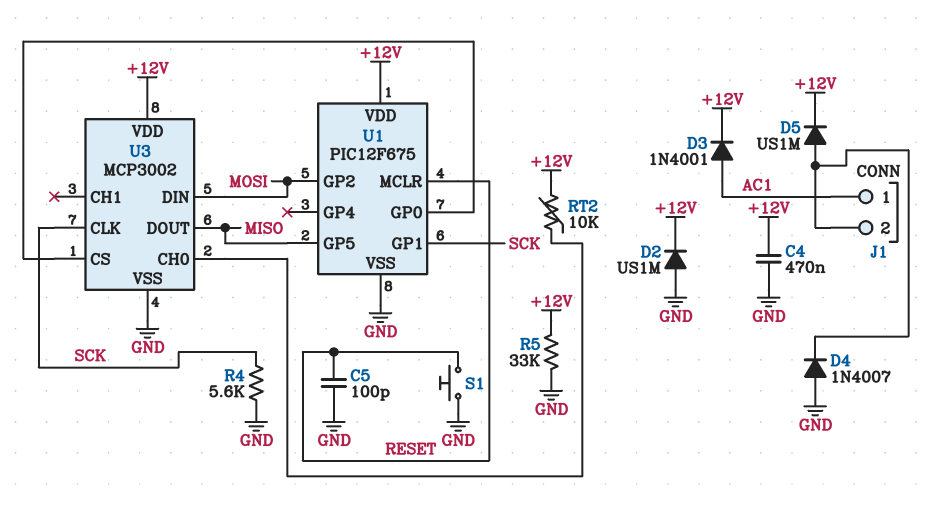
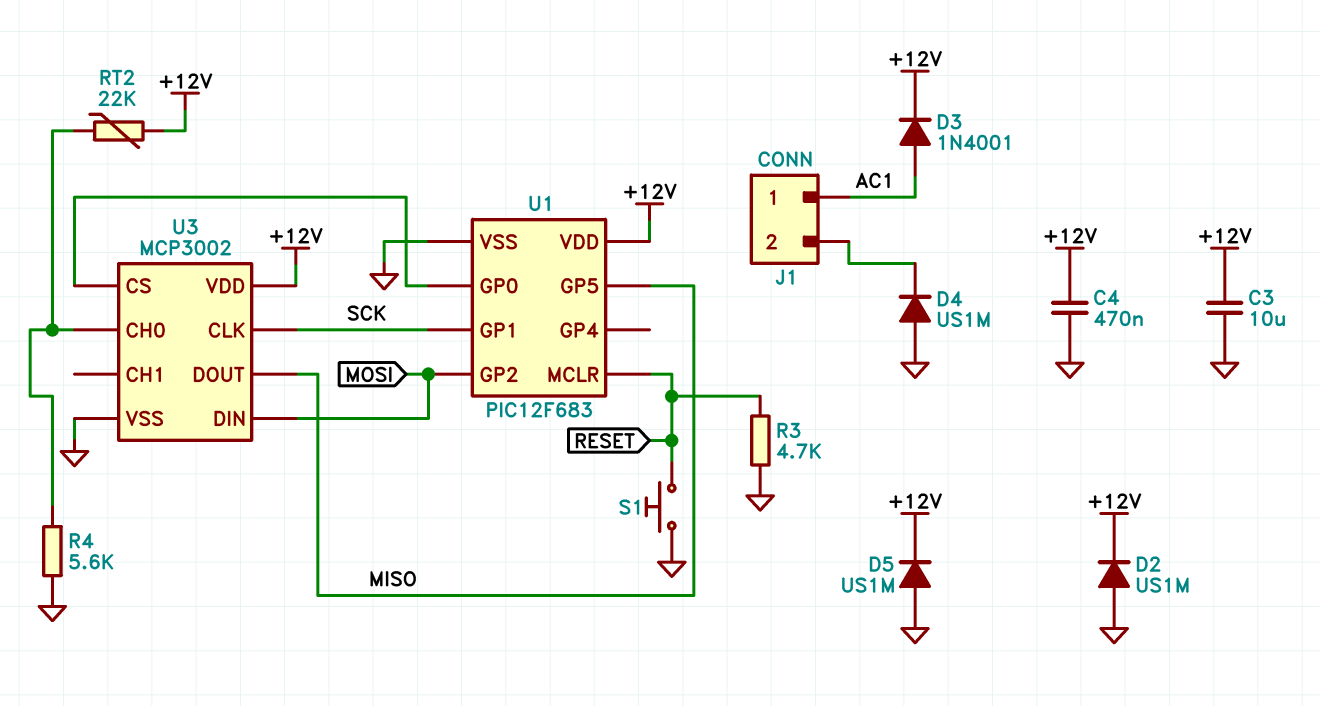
C3: none -> 10uF (+12V, GND)
C5: 100pF (GND, RESET) -> none
D4: diode 1N4007 (A GND, K J1/2) -> diode US1M (A GND, K J1/2)
D5: diode US1M (A J1/2, K +12V) -> diode US1M (A GND, K +12V)
R3: none -> 4.7k (GND, RESET)
R4: 5.6k (GND, SCK) -> 5.6k (GND, U3/CH0)
R5: 33k (+12V, GND) -> none
RT2: 10k (+12V, U3/CH0) -> 22k (+12V, U3/CH0)
U1: PIC12F675 -> PIC12F683

